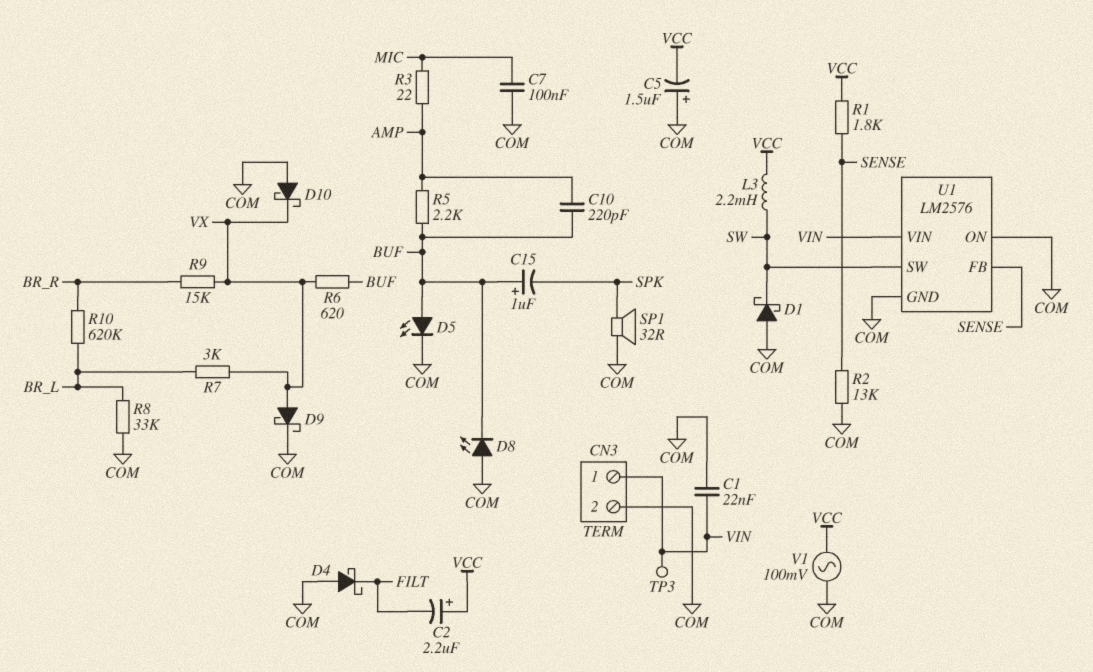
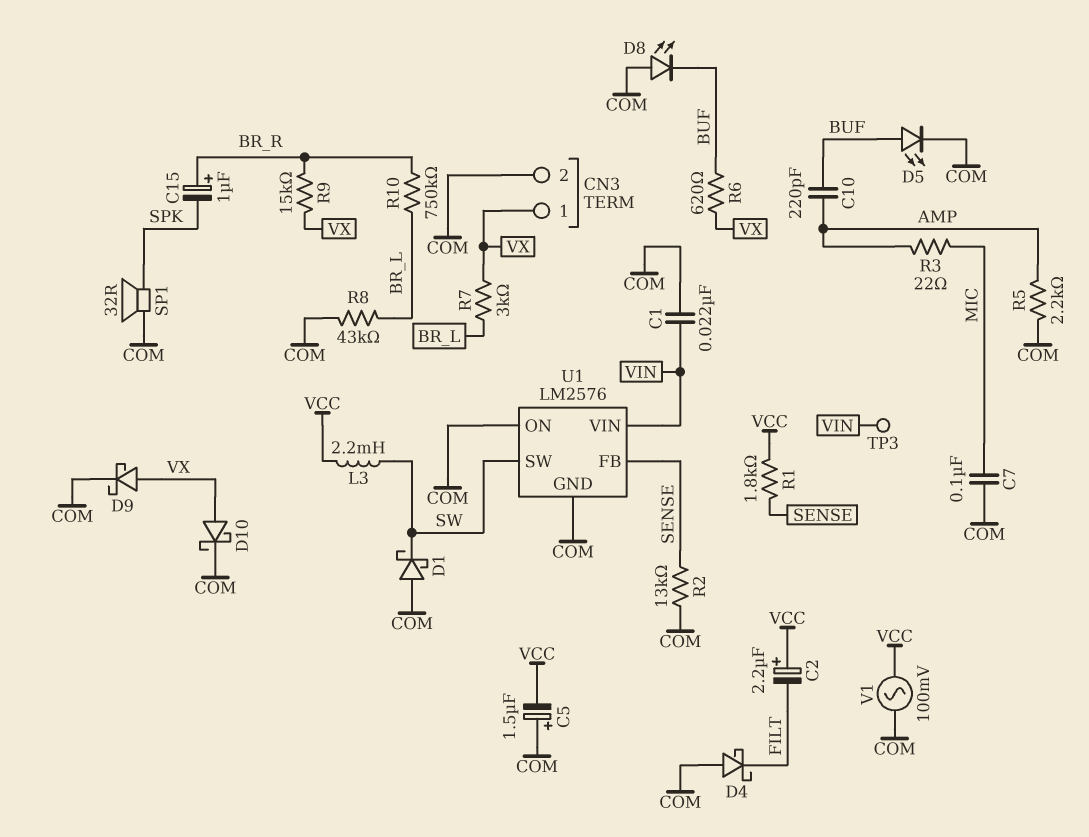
C15: 1uF (plus BUF, minus SPK) -> 1uF (plus BR_R, minus SPK)
CN3 pin 1: VIN -> VX
D10: schottky (A COM, K VX) -> schottky (A VX, K COM)
R5: 2.2k (AMP, BUF) -> 2.2k (AMP, COM)
R8: 33k (BR_L, COM) -> 43k (BR_L, COM)
R10: 620k (BR_L, BR_R) -> 750k (BR_L, BR_R)

